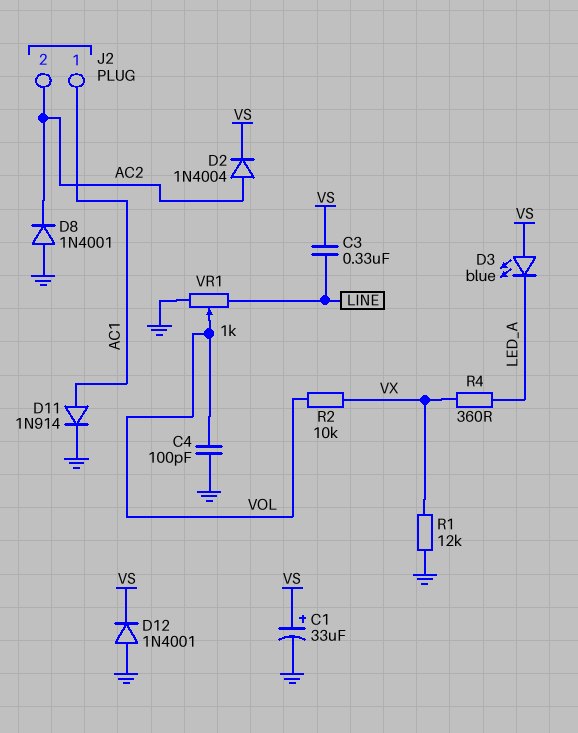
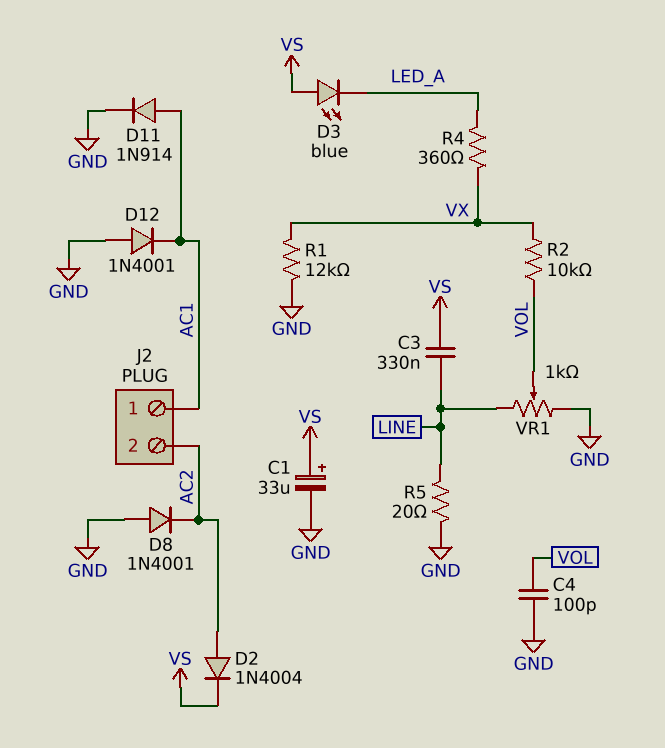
D12: diode 1N4001 (A GND, K VS) -> diode 1N4001 (A GND, K AC1)
R5: none -> 20 (GND, LINE)

